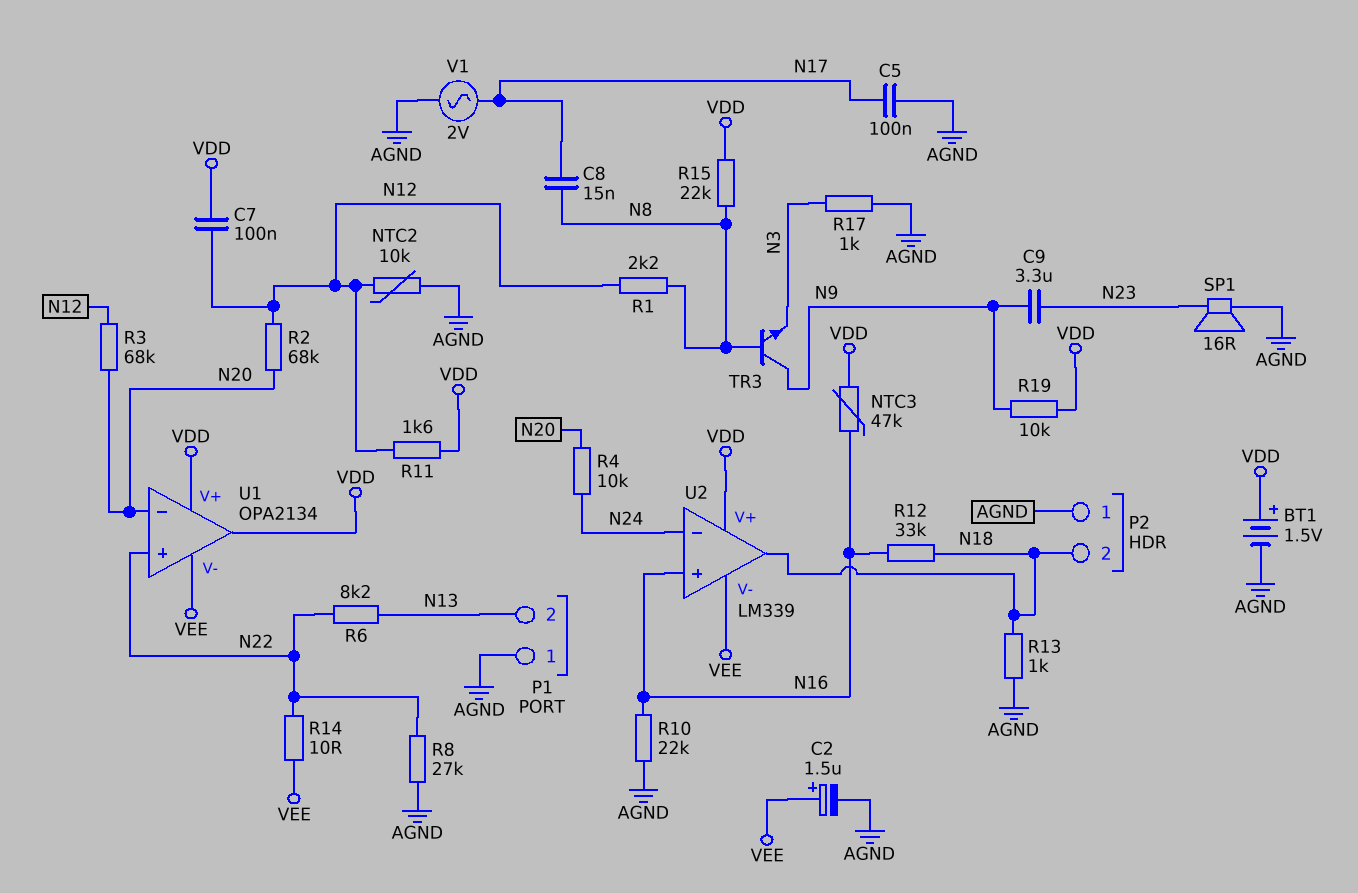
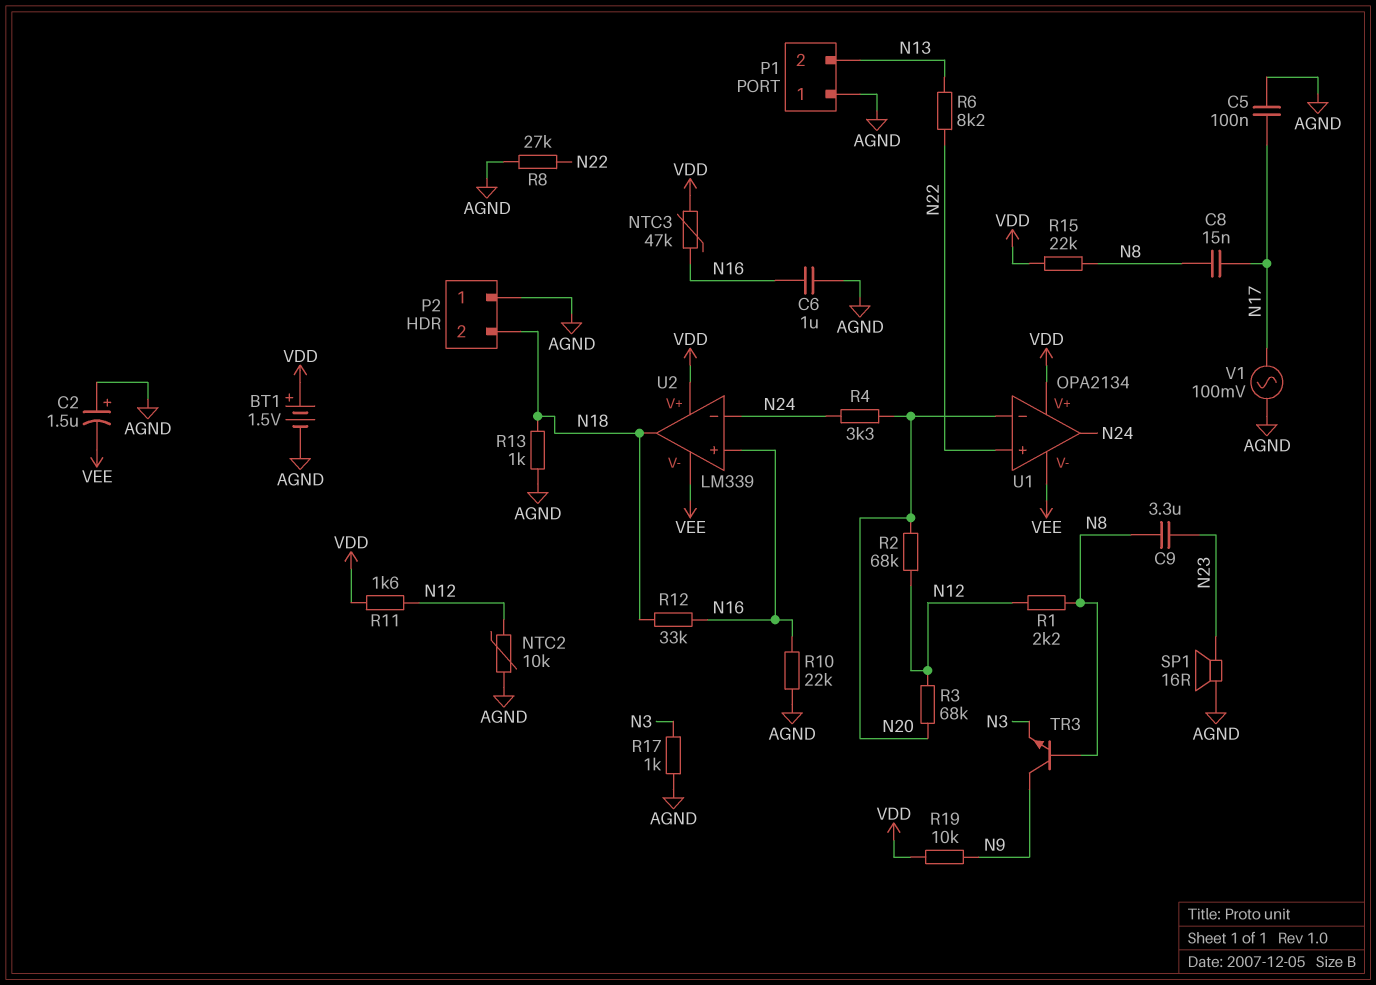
C2: 1.5uF (plus VEE, minus AGND) -> 1.5uF (plus AGND, minus VEE)
C6: none -> 1uF (AGND, N16)
C7: 100nF (N12, VDD) -> none
C9: 3.3uF (N9, N23) -> 3.3uF (N8, N23)
R4: 10k (N20, N24) -> 3.3k (N20, N24)
R14: 10 (N22, VEE) -> none
U1 pin out: VDD -> N24
V1: AC 2V (AGND, N17) -> AC 100mV (AGND, N17)

